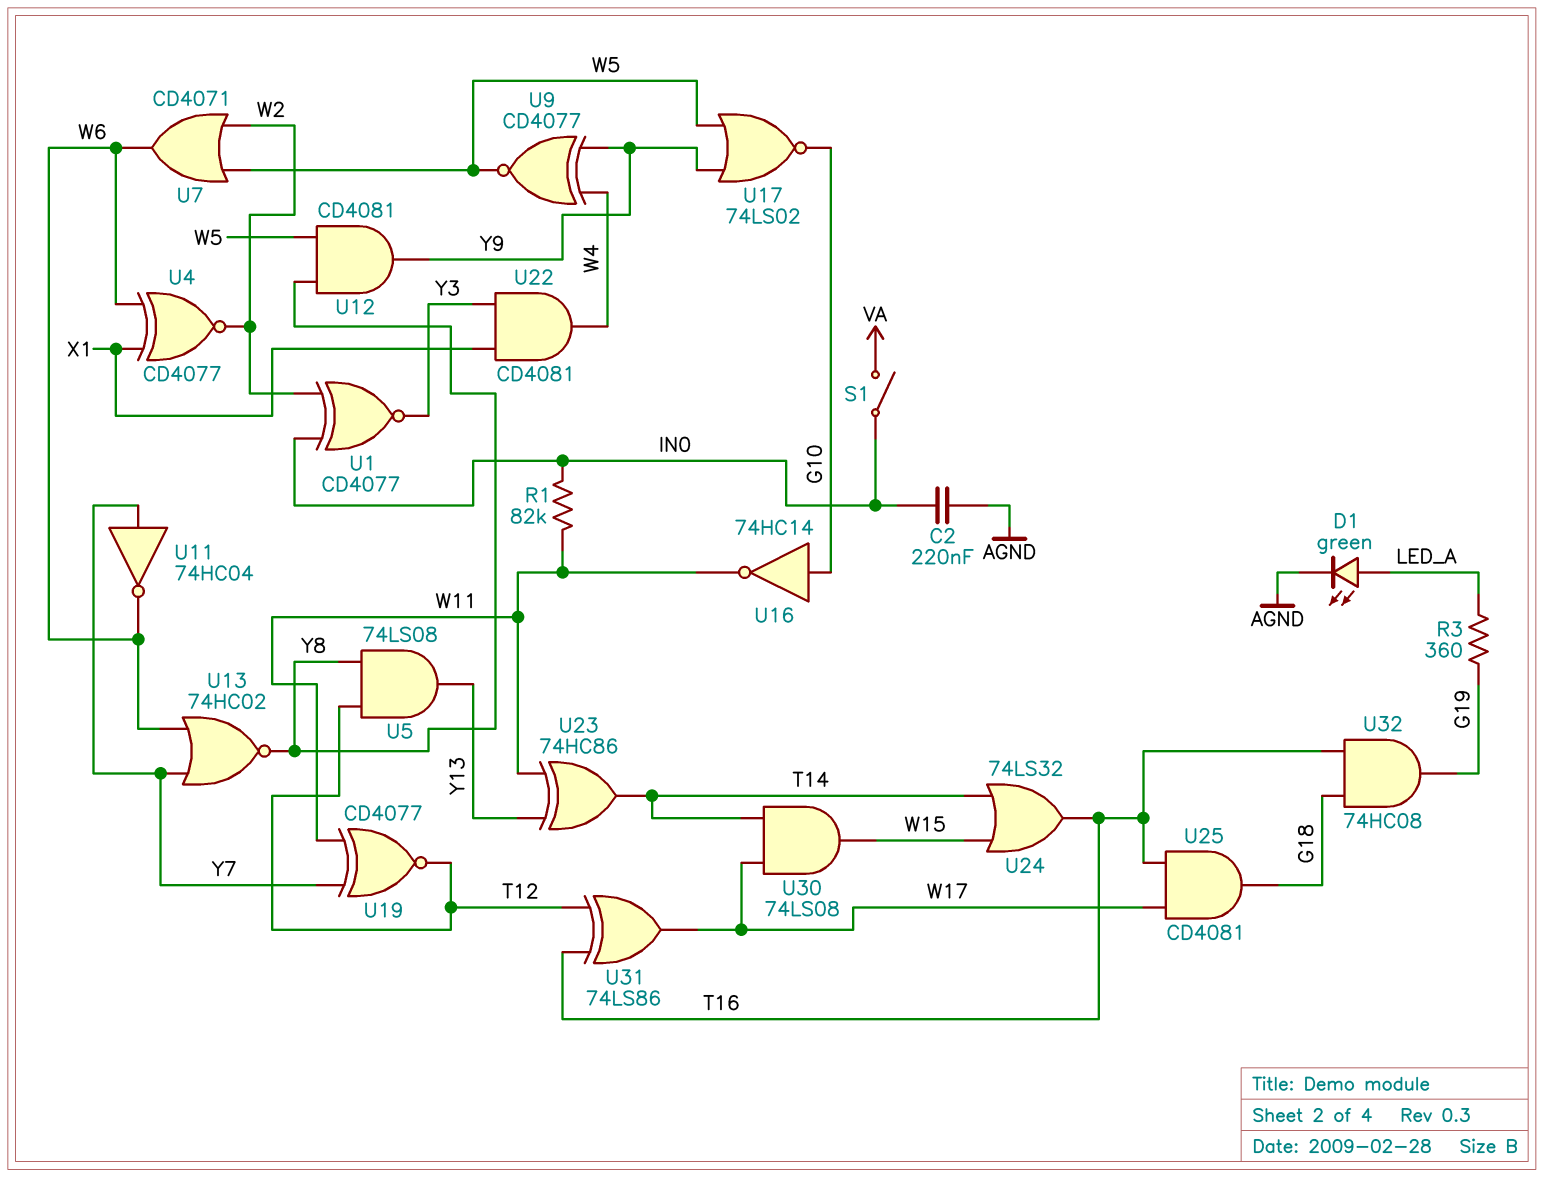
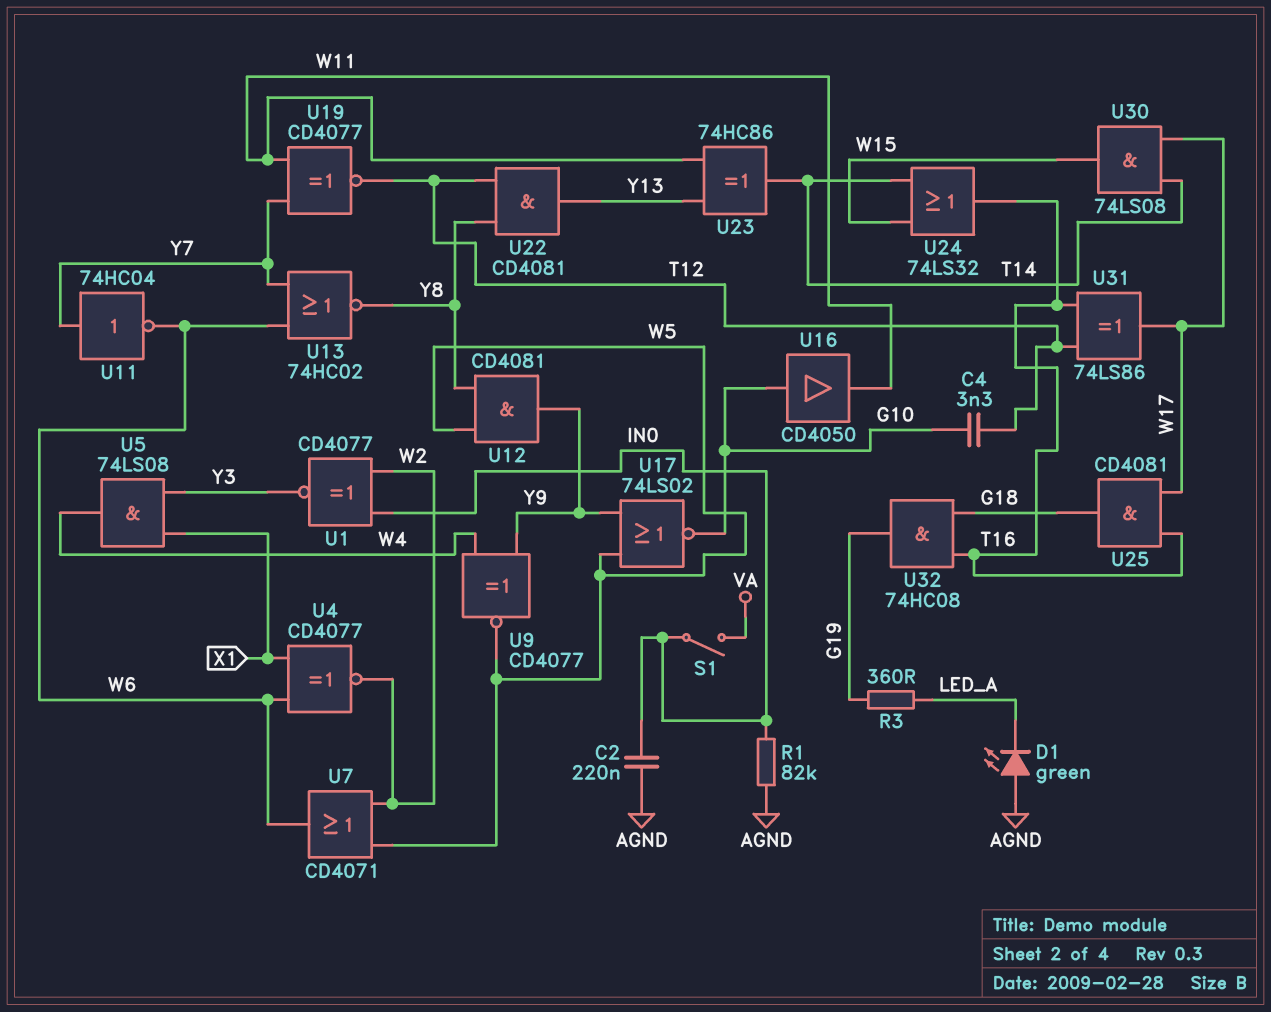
C4: none -> 3.3nF (G10, T12)
D1: LED green (A LED_A, K AGND) -> LED green (A AGND, K LED_A)
R1: 82k (IN0, W11) -> 82k (AGND, IN0)
U5: AND 74LS08 (in T12, in Y8, out Y13) -> AND 74LS08 (in X1, in Y3, out W4)
U16: NOT 74HC14 (in G10, out W11) -> buffer CD4050 (in G10, out W11)
U22: AND CD4081 (in X1, in Y3, out W4) -> AND CD4081 (in T12, in Y8, out Y13)

